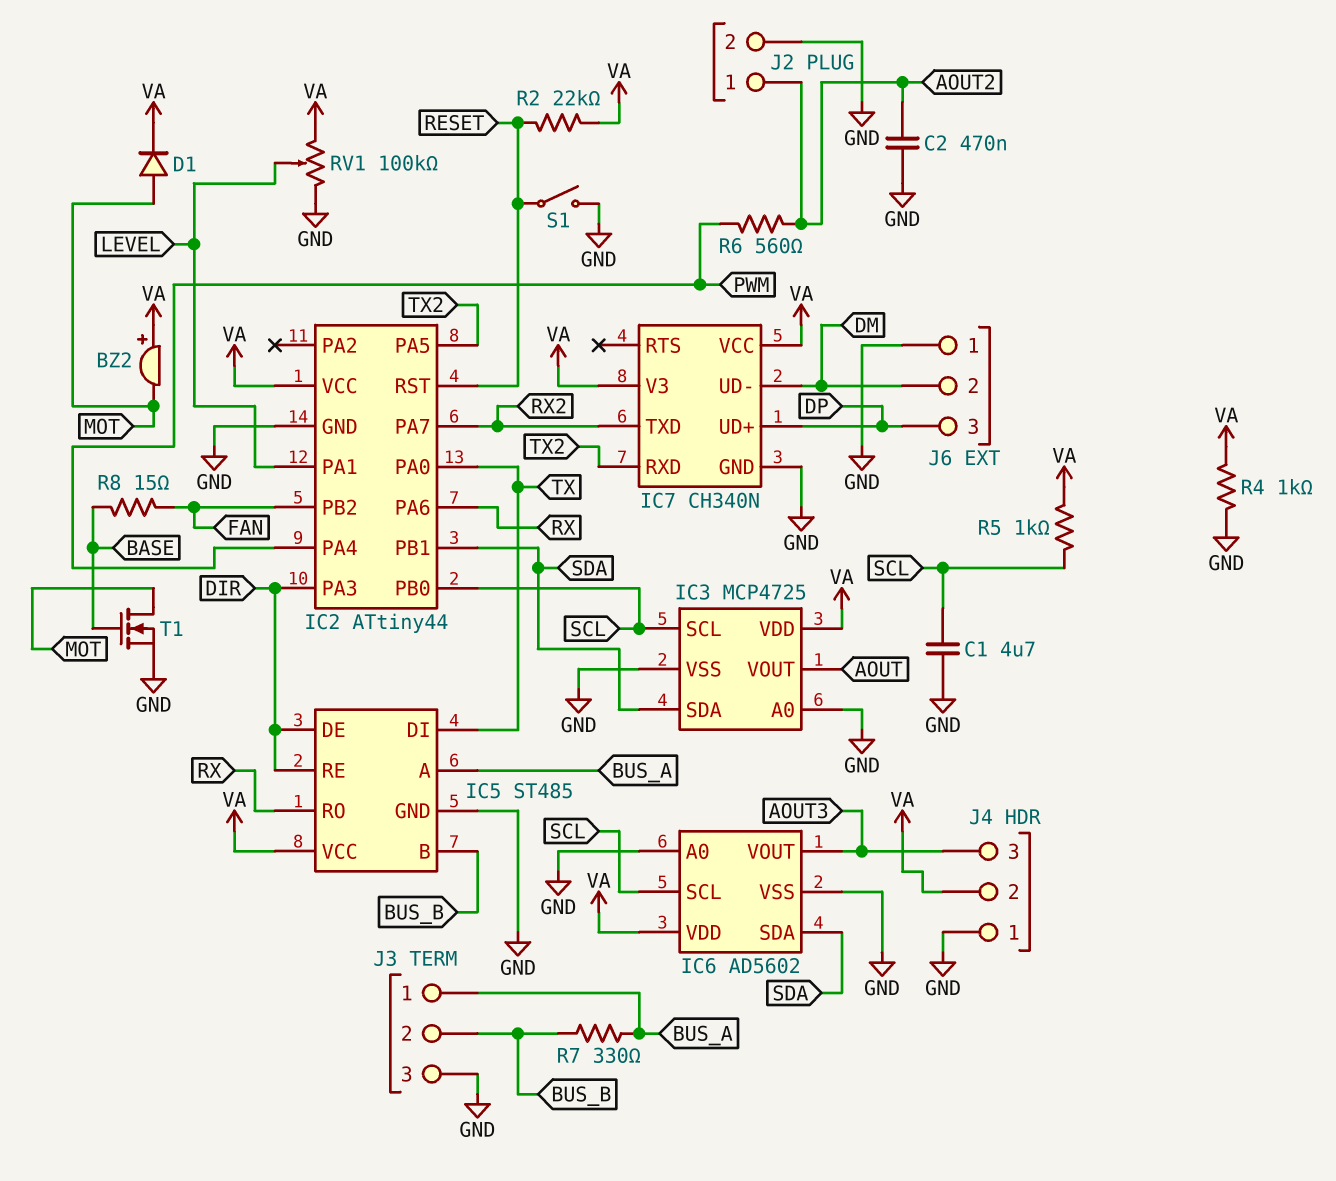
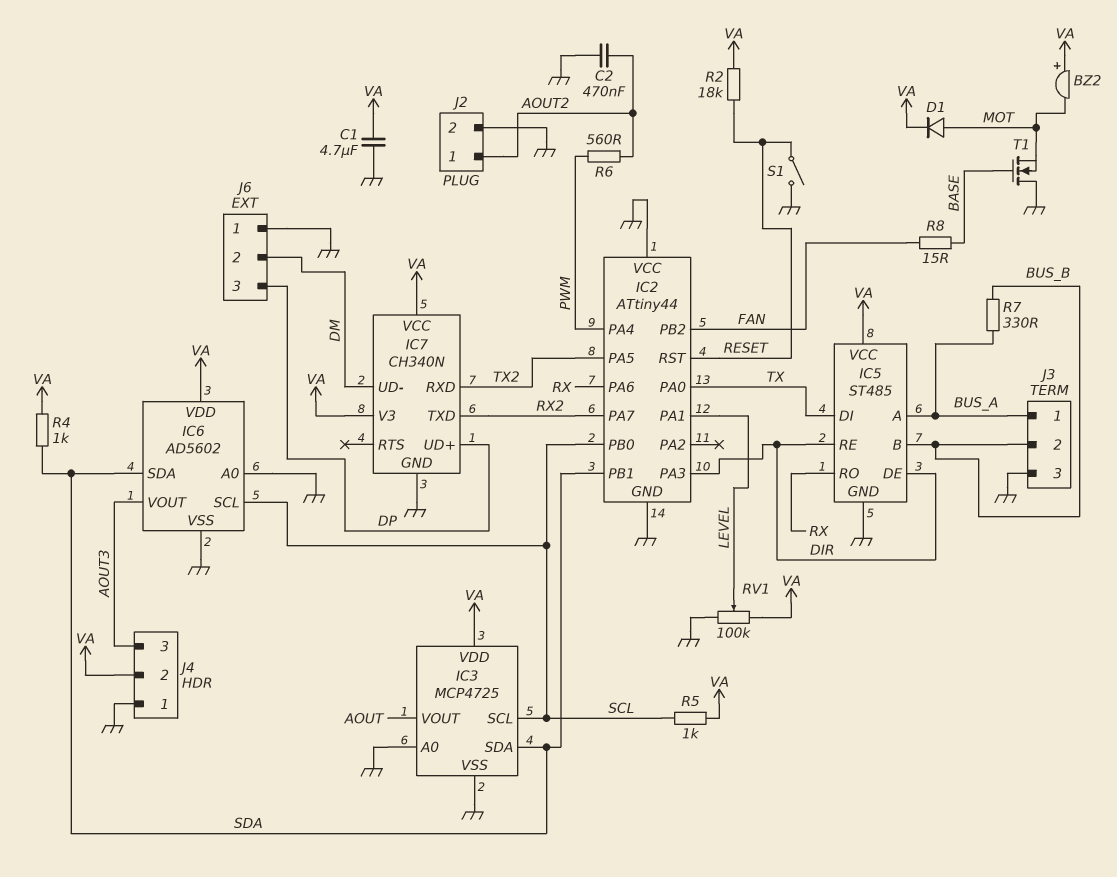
C1: 4.7uF (GND, SCL) -> 4.7uF (GND, VA)
IC2 pin VCC: VA -> GND
R2: 22k (RESET, VA) -> 18k (RESET, VA)
R4: 1k (GND, VA) -> 1k (SDA, VA)
T1: NMOS (G BASE, D MOT, S GND) -> NMOS (G BASE, D GND, S MOT)

